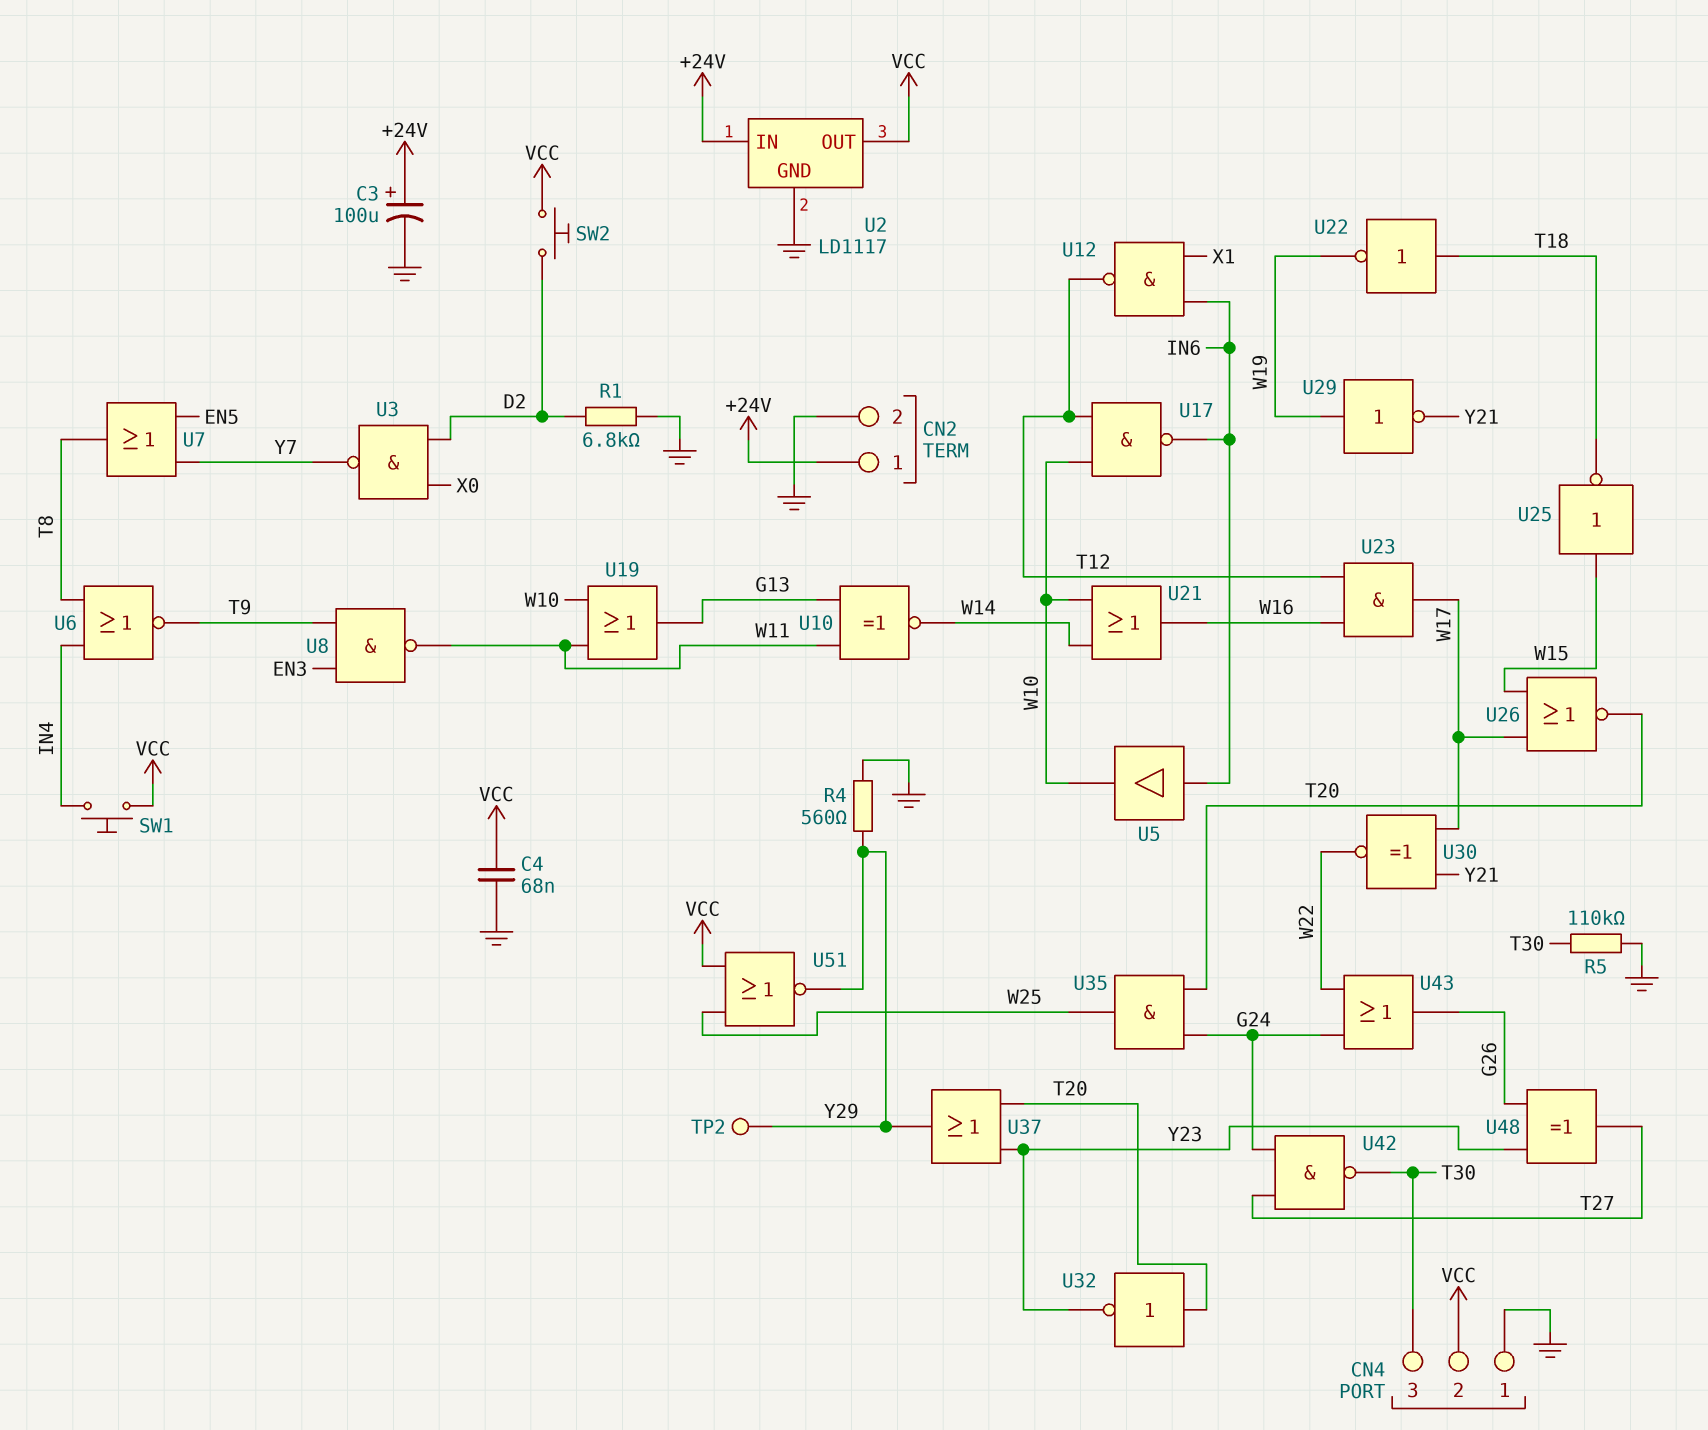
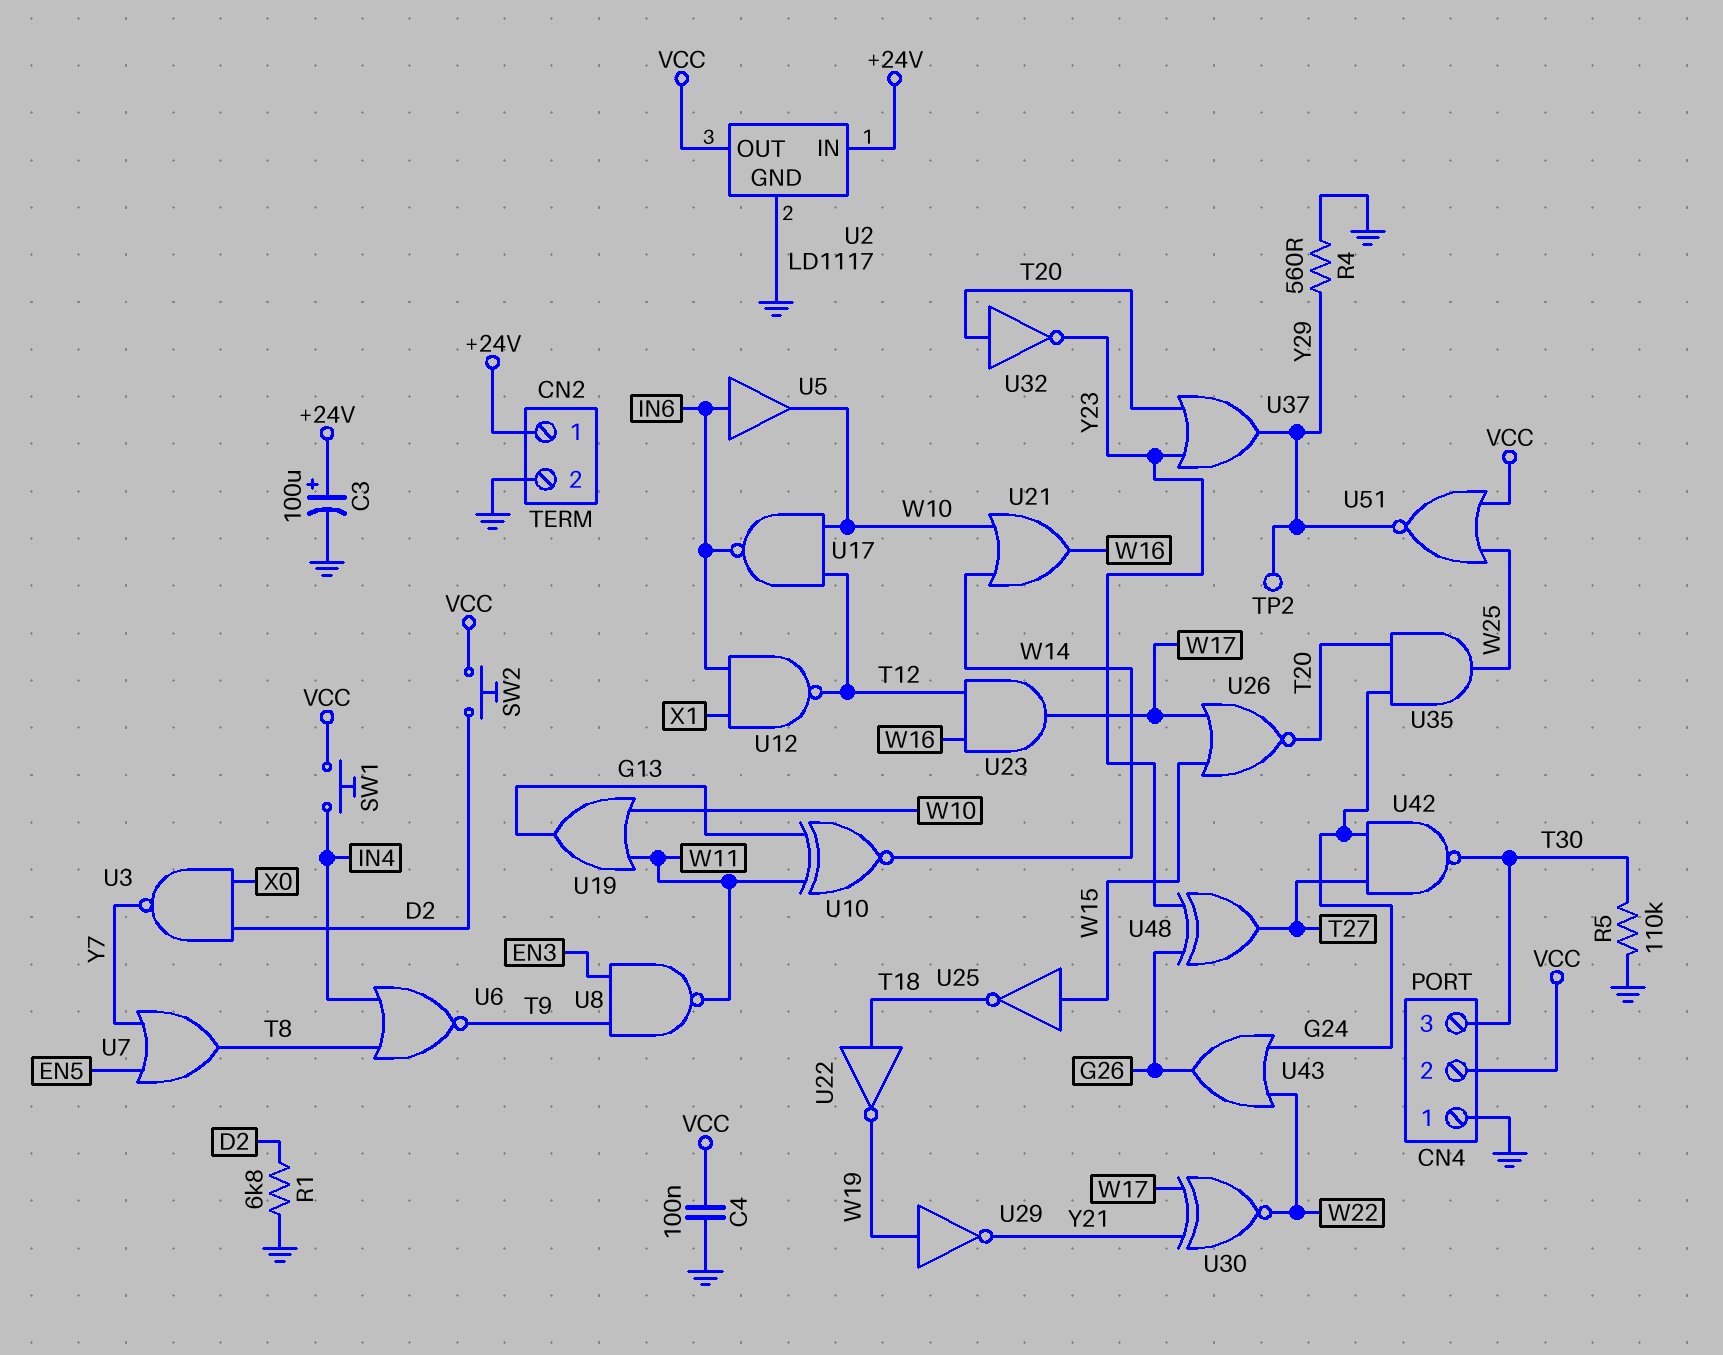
C4: 68nF (GND, VCC) -> 100nF (GND, VCC)

